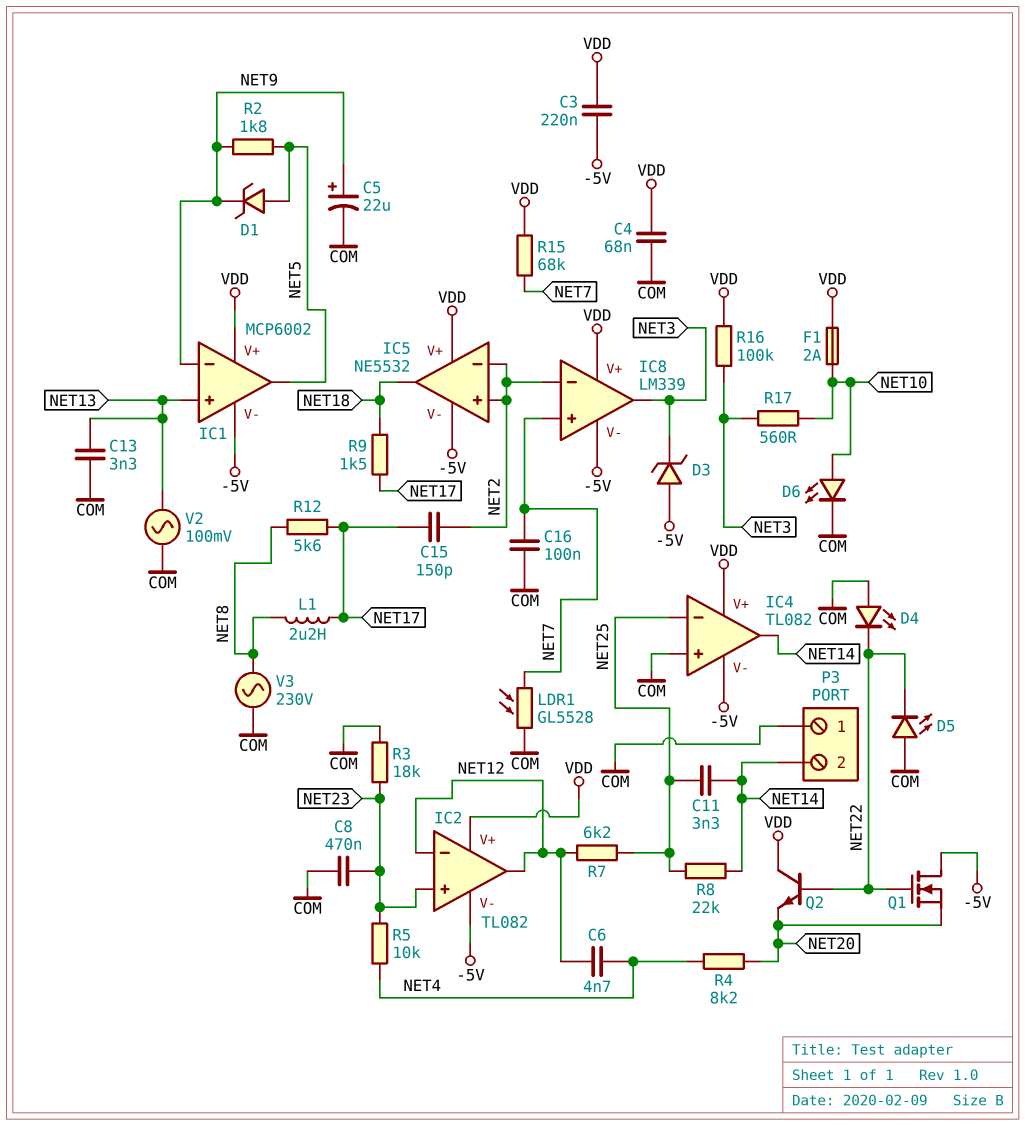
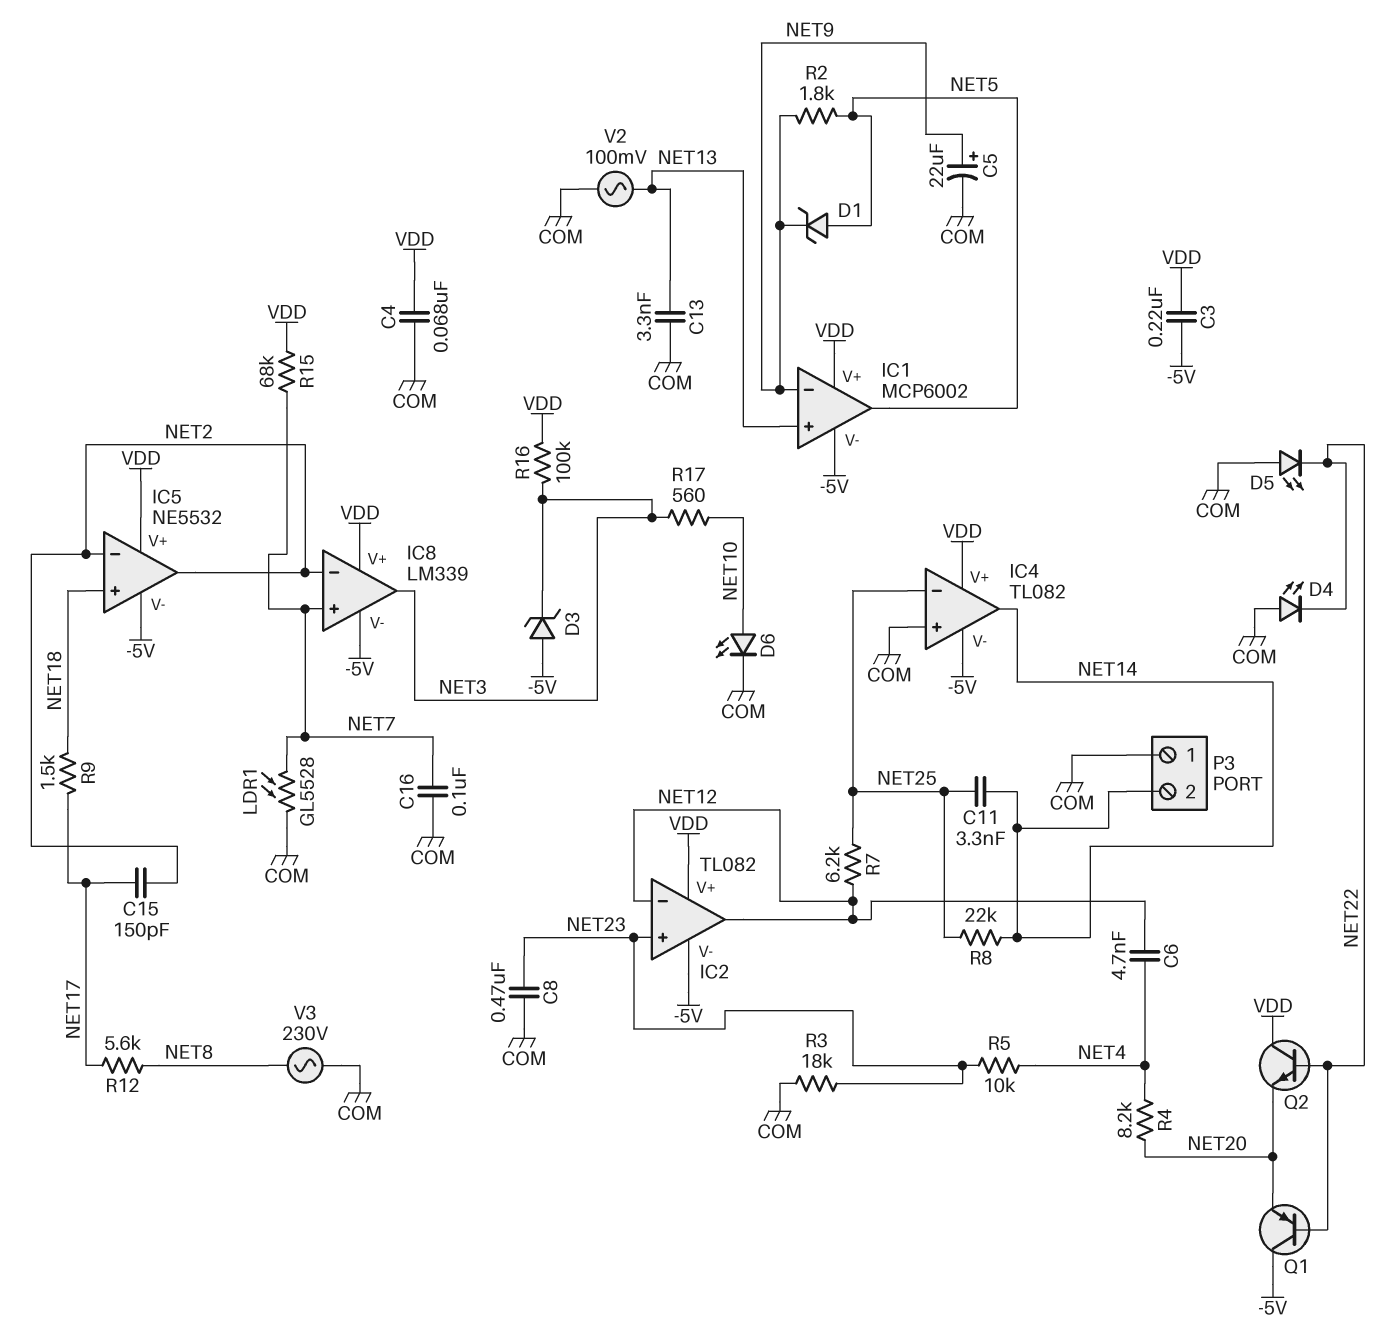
F1: 2A (NET10, VDD) -> none
IC5 pin in+: NET2 -> NET18
IC5 pin out: NET18 -> NET2
L1: 2.2uH (NET8, NET17) -> none
Q1: NMOS (G NET22, D -5V, S NET20) -> PNP (B NET22, C -5V, E NET20)

